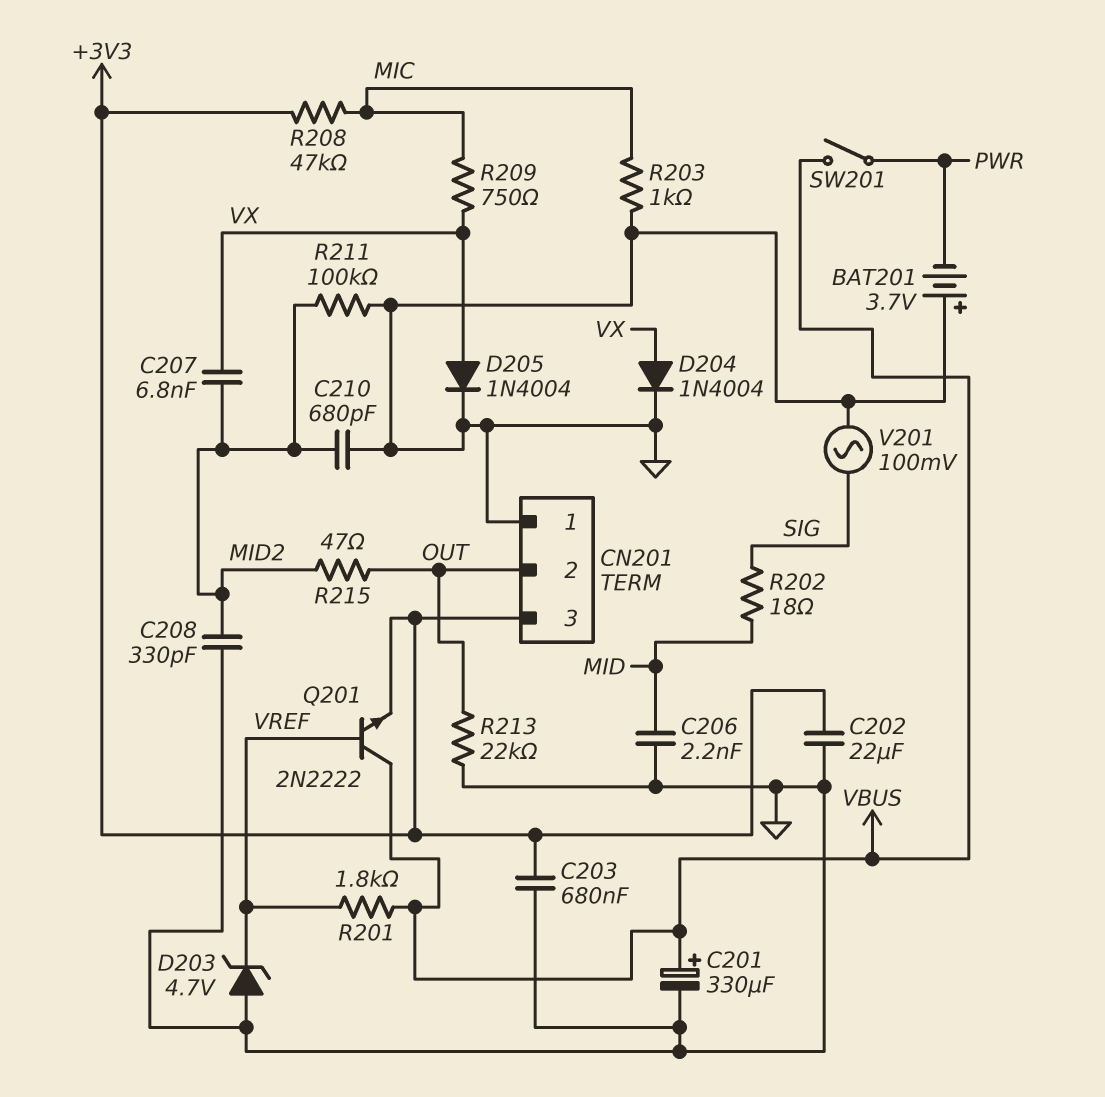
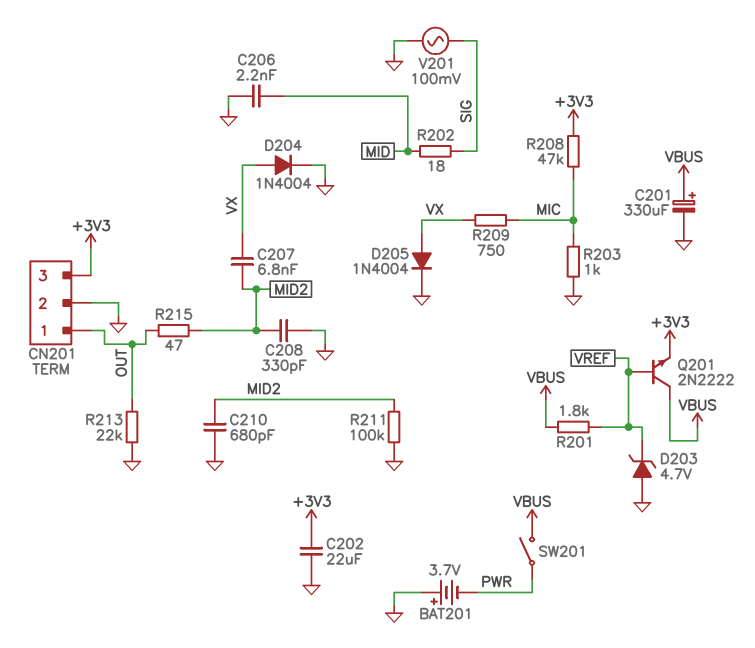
C203: 680nF (+3V3, GND) -> none
CN201 pin 1: GND -> OUT
CN201 pin 2: OUT -> GND

